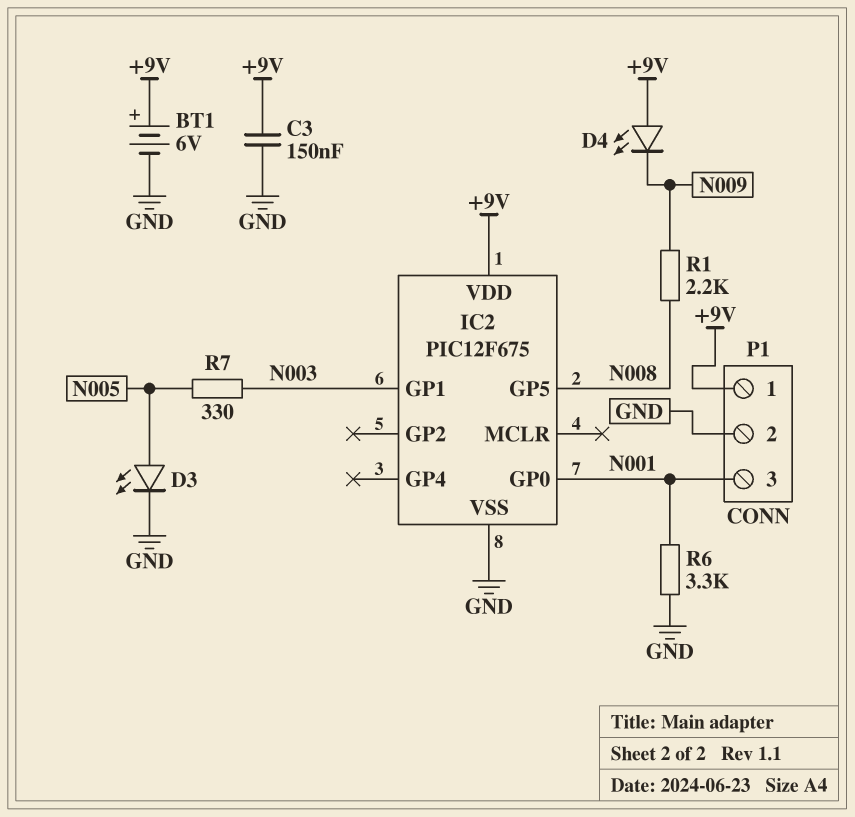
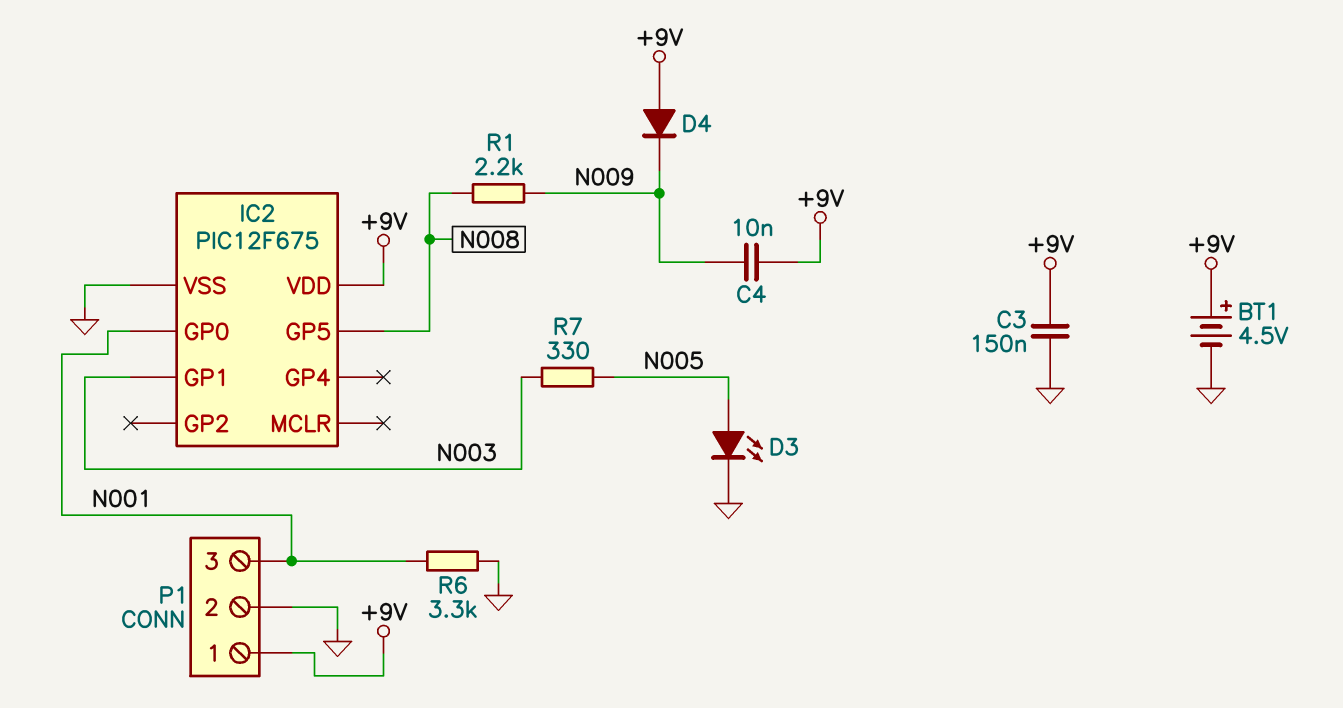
BT1: 6V (plus +9V, minus GND) -> 4.5V (plus +9V, minus GND)
C4: none -> 10nF (+9V, N009)
D4: LED (A +9V, K N009) -> diode (A +9V, K N009)

